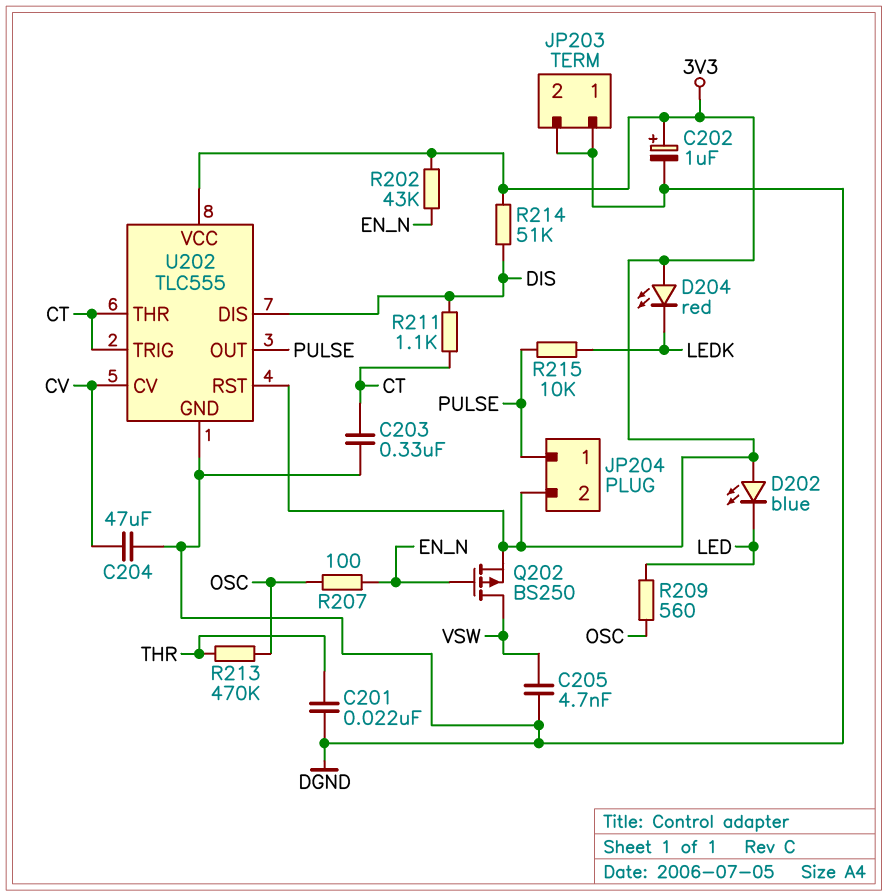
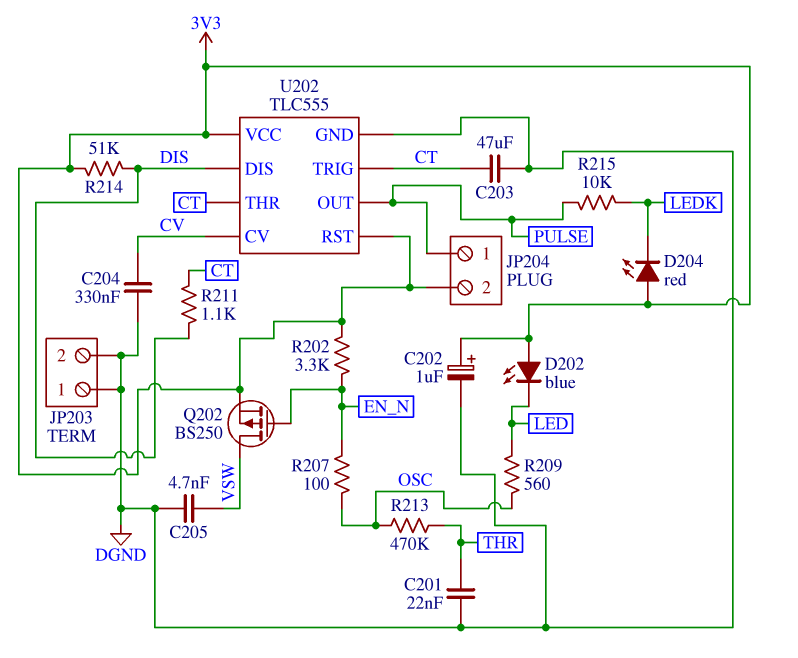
C203: 330nF (CT, DGND) -> 47uF (CT, DGND)
C204: 47uF (CV, DGND) -> 330nF (CV, DGND)
R202: 43k (3V3, EN_N) -> 3.3k (3V3, EN_N)

